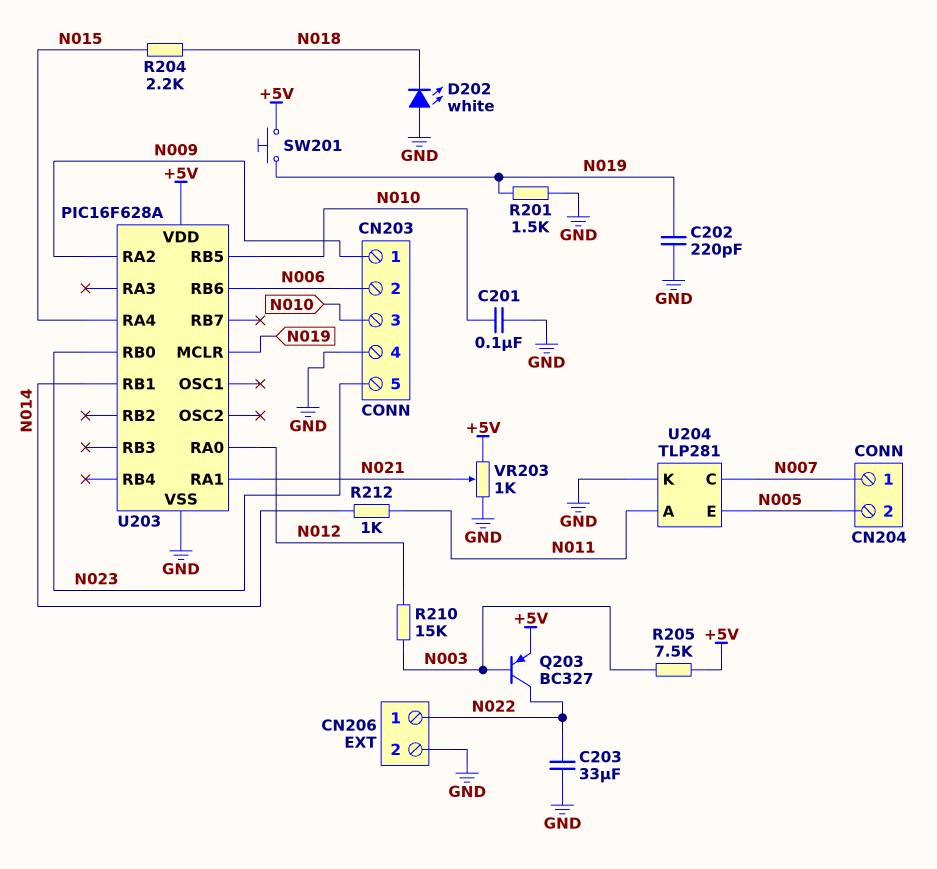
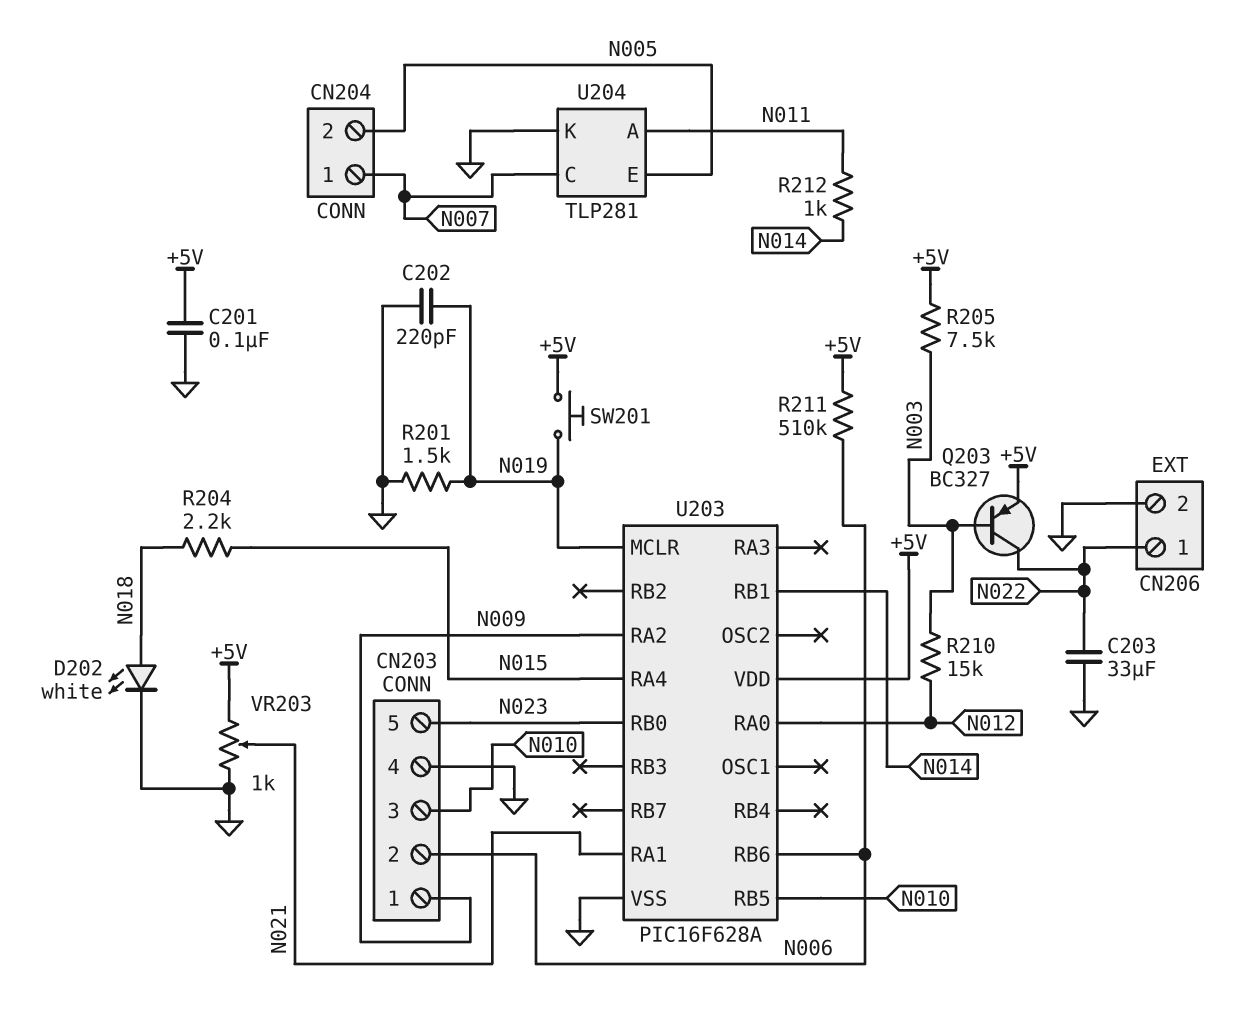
C201: 100nF (GND, N010) -> 100nF (+5V, GND)
D202: LED white (A GND, K N018) -> LED white (A N018, K GND)
R211: none -> 510k (+5V, N006)

